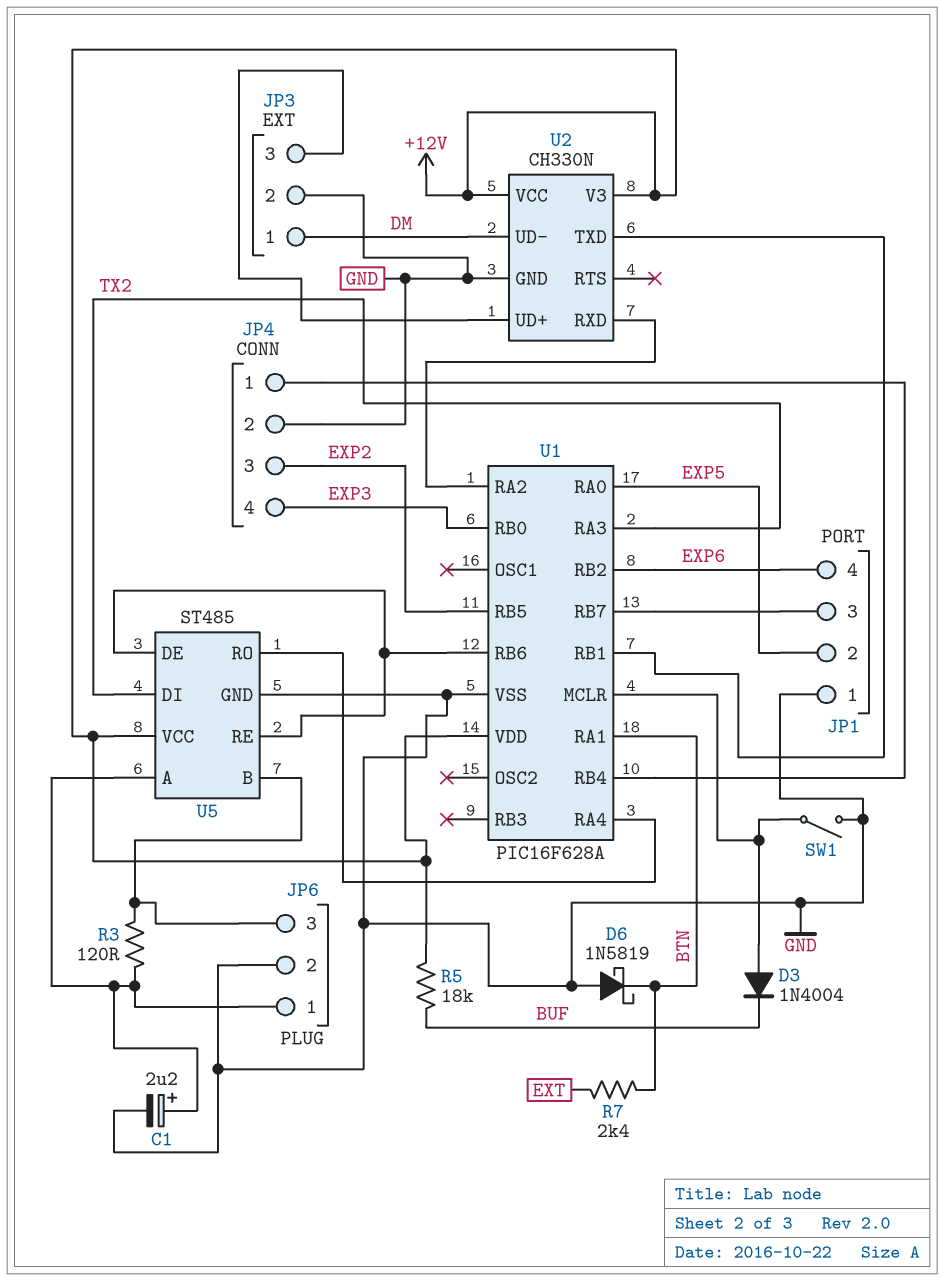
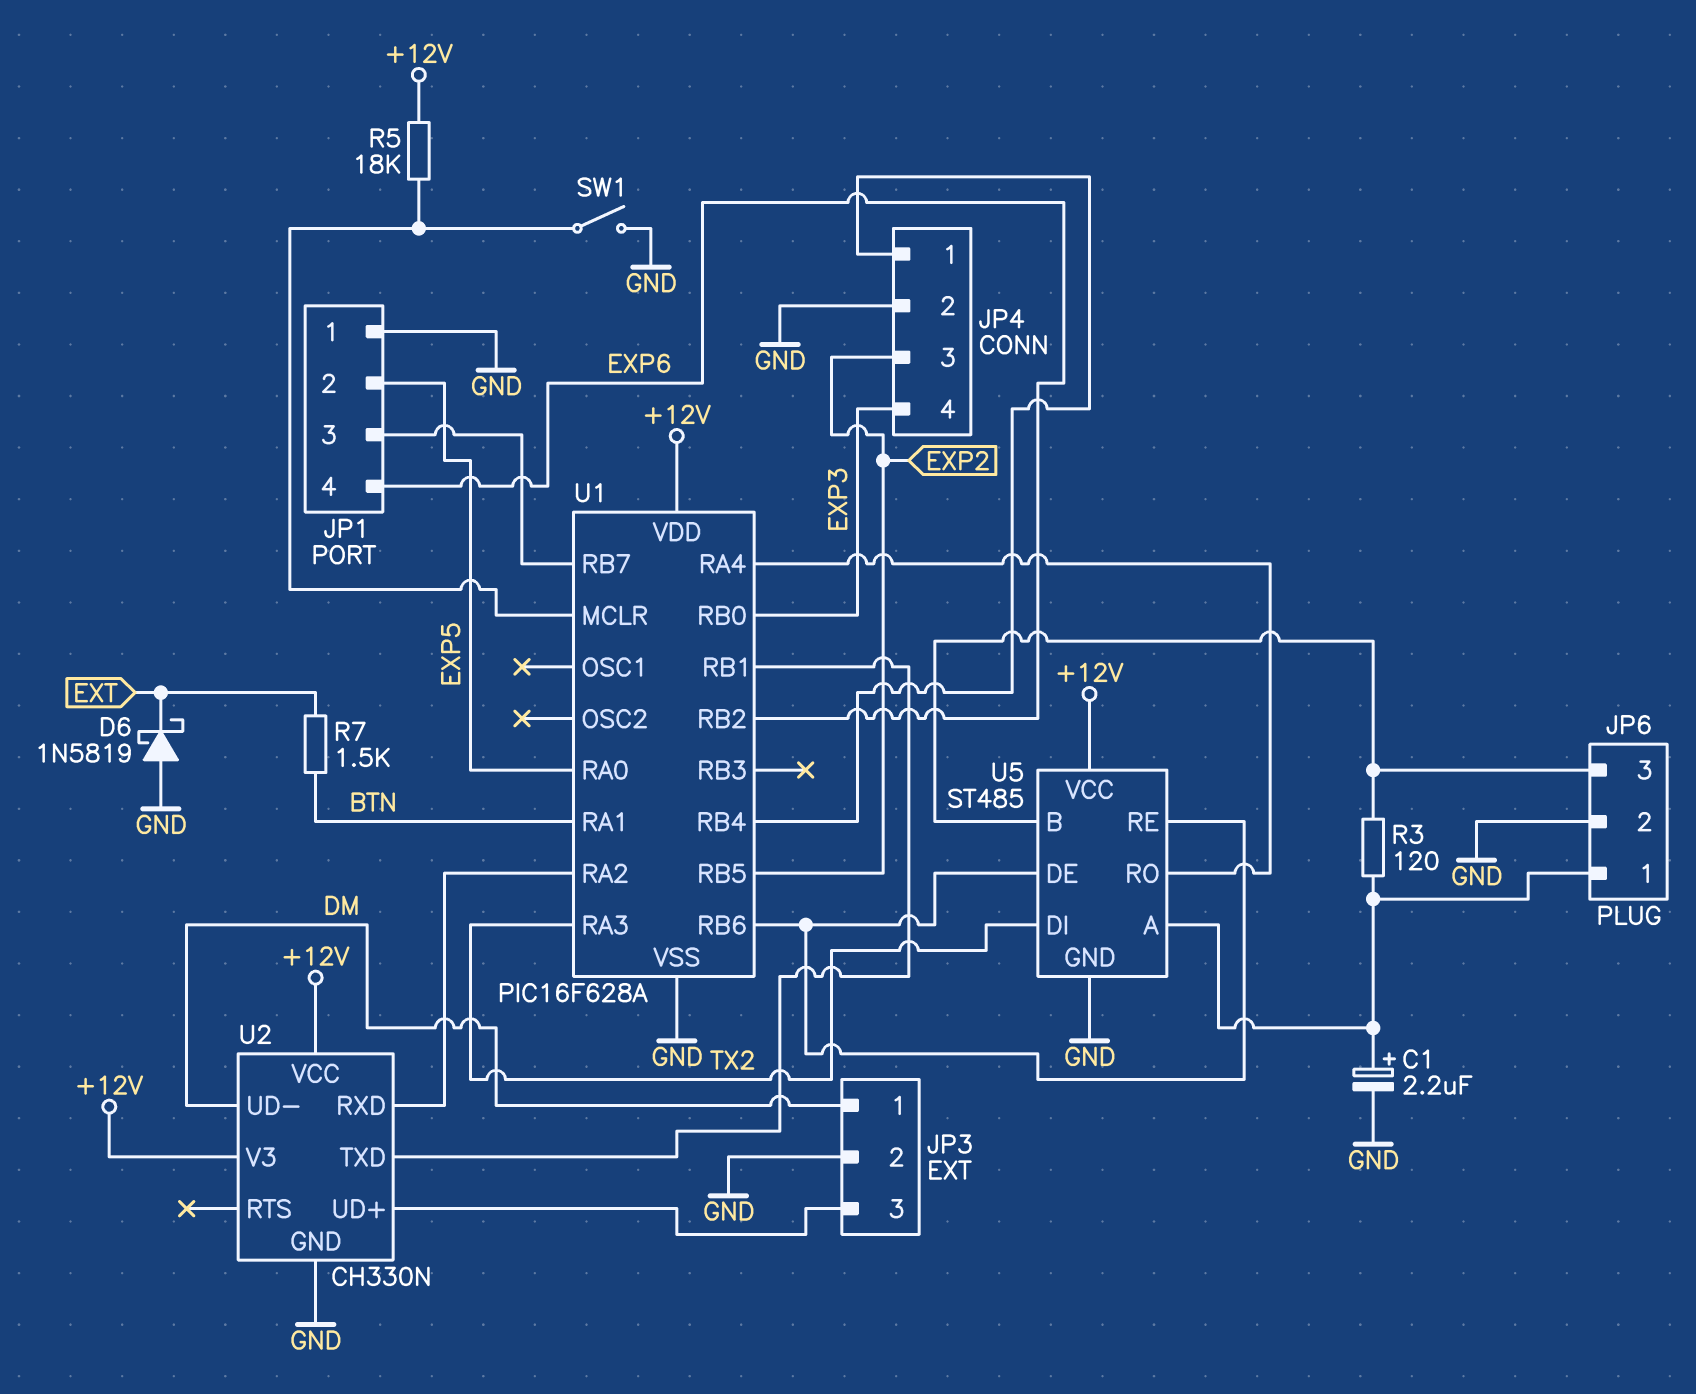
D3: diode 1N4004 (A U1/MCLR, K BUF) -> none
D6: schottky 1N5819 (A GND, K BTN) -> schottky 1N5819 (A GND, K EXT)
R5: 18k (+12V, BUF) -> 18k (+12V, U1/MCLR)
R7: 2.4k (BTN, EXT) -> 1.5k (BTN, EXT)

